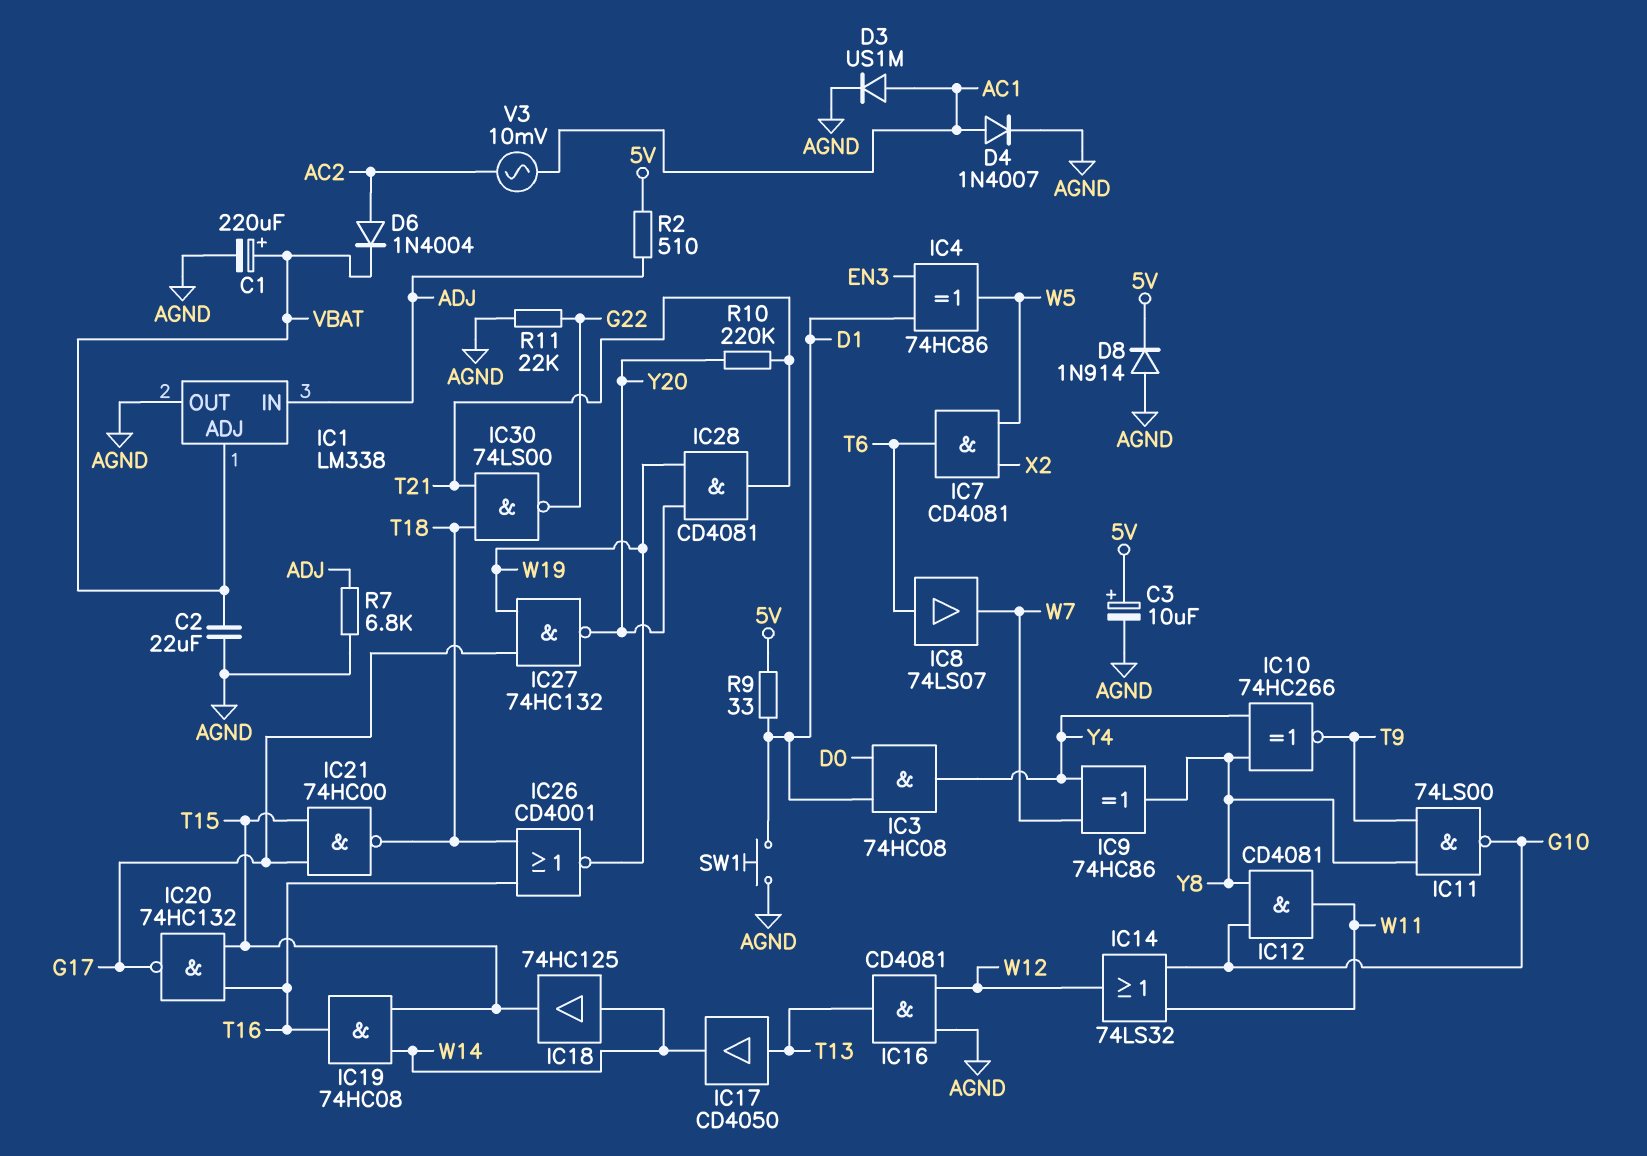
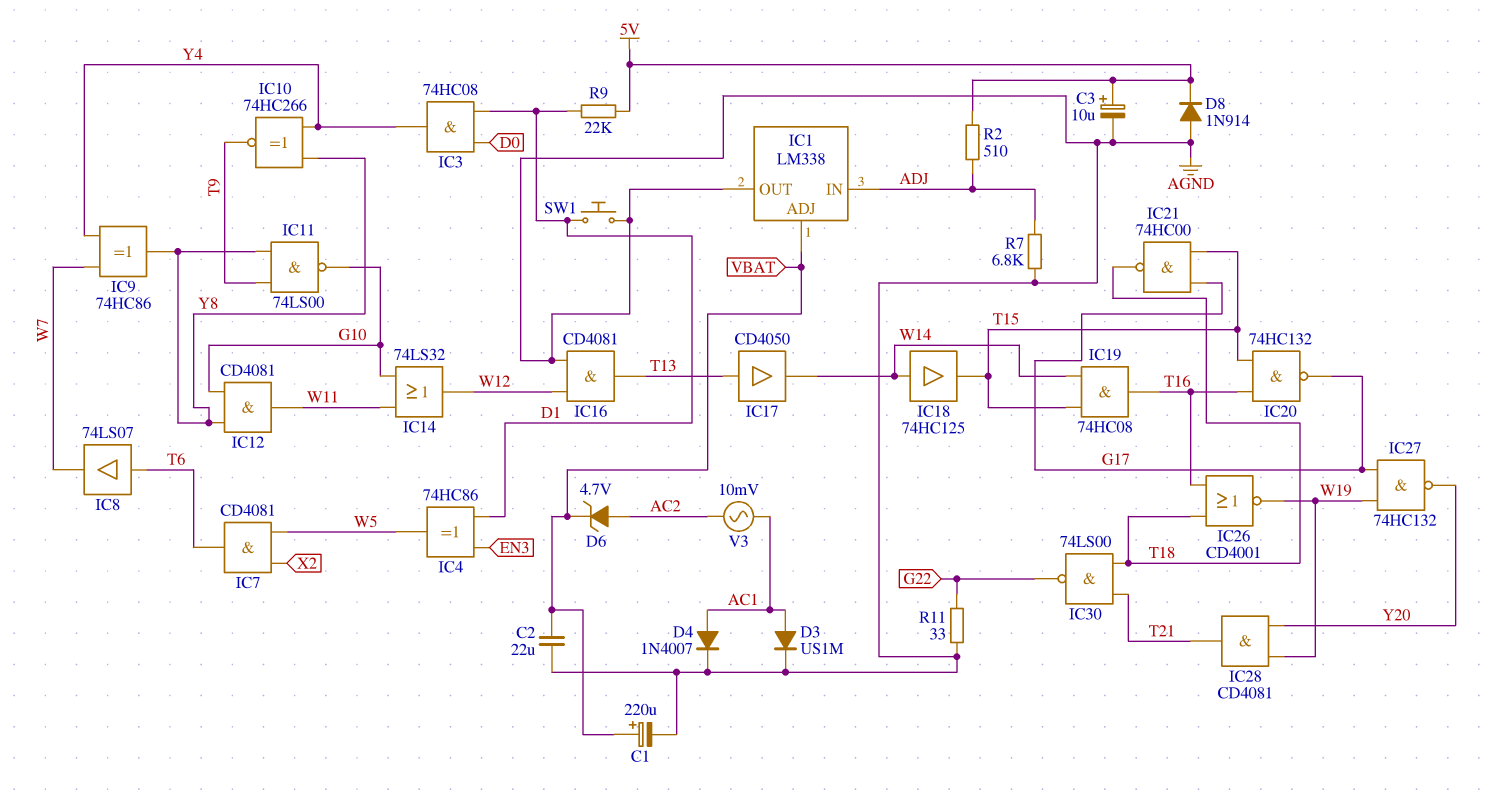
D6: diode 1N4004 (A AC2, K VBAT) -> zener 4.7V (A AC2, K VBAT)
R9: 33 (5V, D1) -> 22k (5V, D1)
R10: 220k (T21, Y20) -> none
R11: 22k (AGND, G22) -> 33 (AGND, G22)

